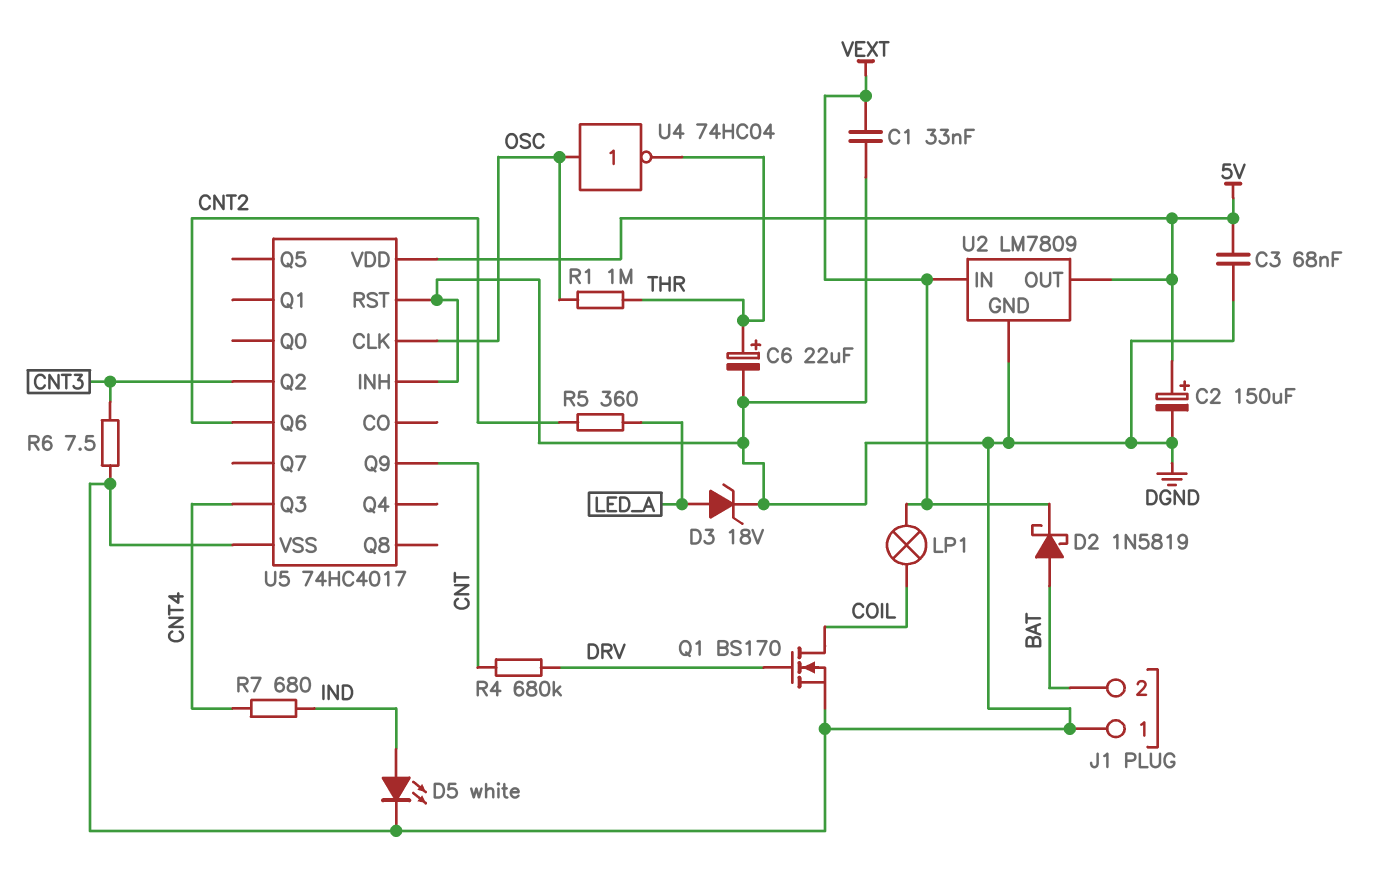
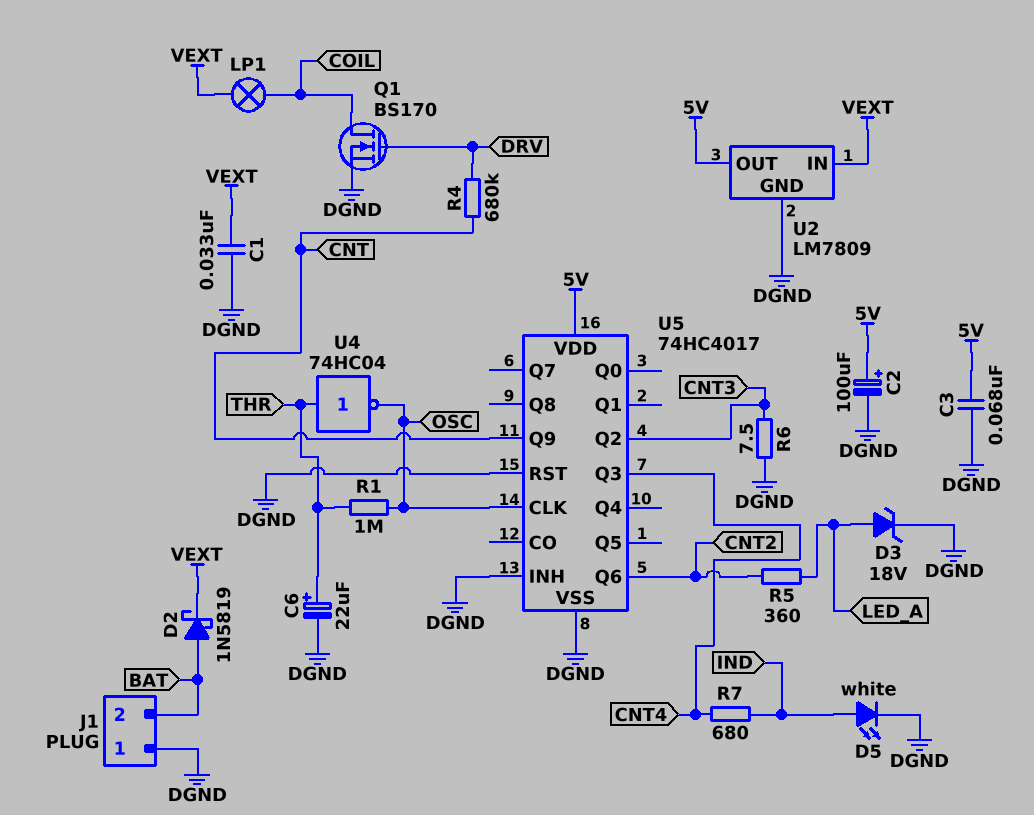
C2: 150uF (plus 5V, minus DGND) -> 100uF (plus 5V, minus DGND)
U4: NOT 74HC04 (in OSC, out THR) -> NOT 74HC04 (in THR, out OSC)

